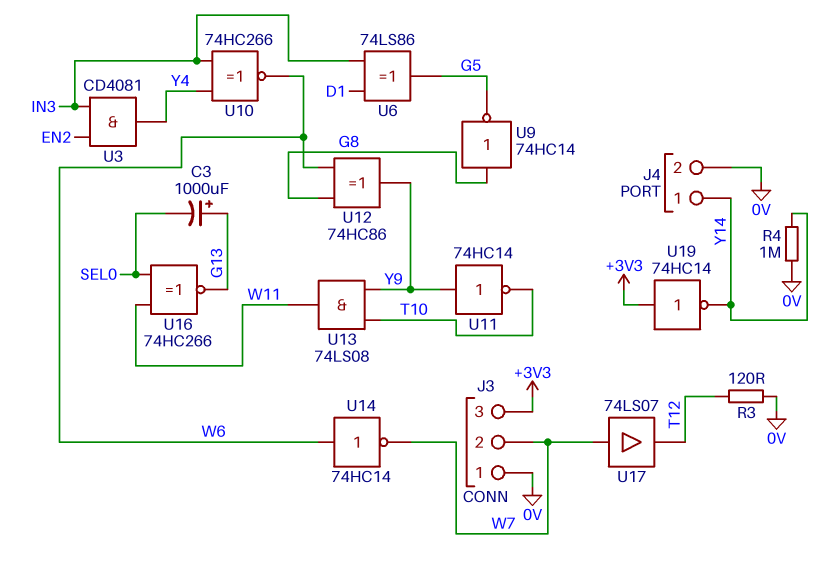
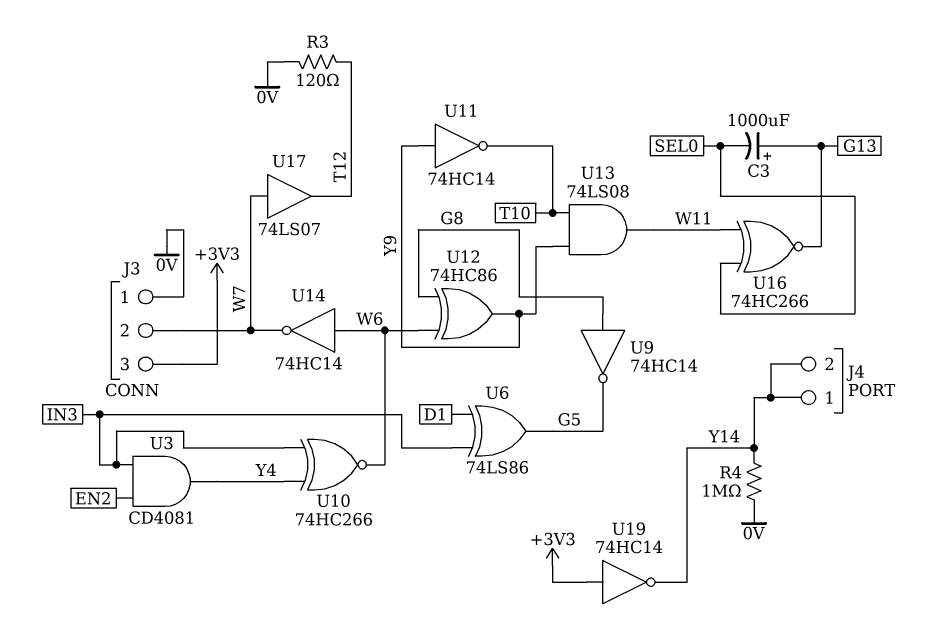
J4 pin 2: 0V -> Y14

